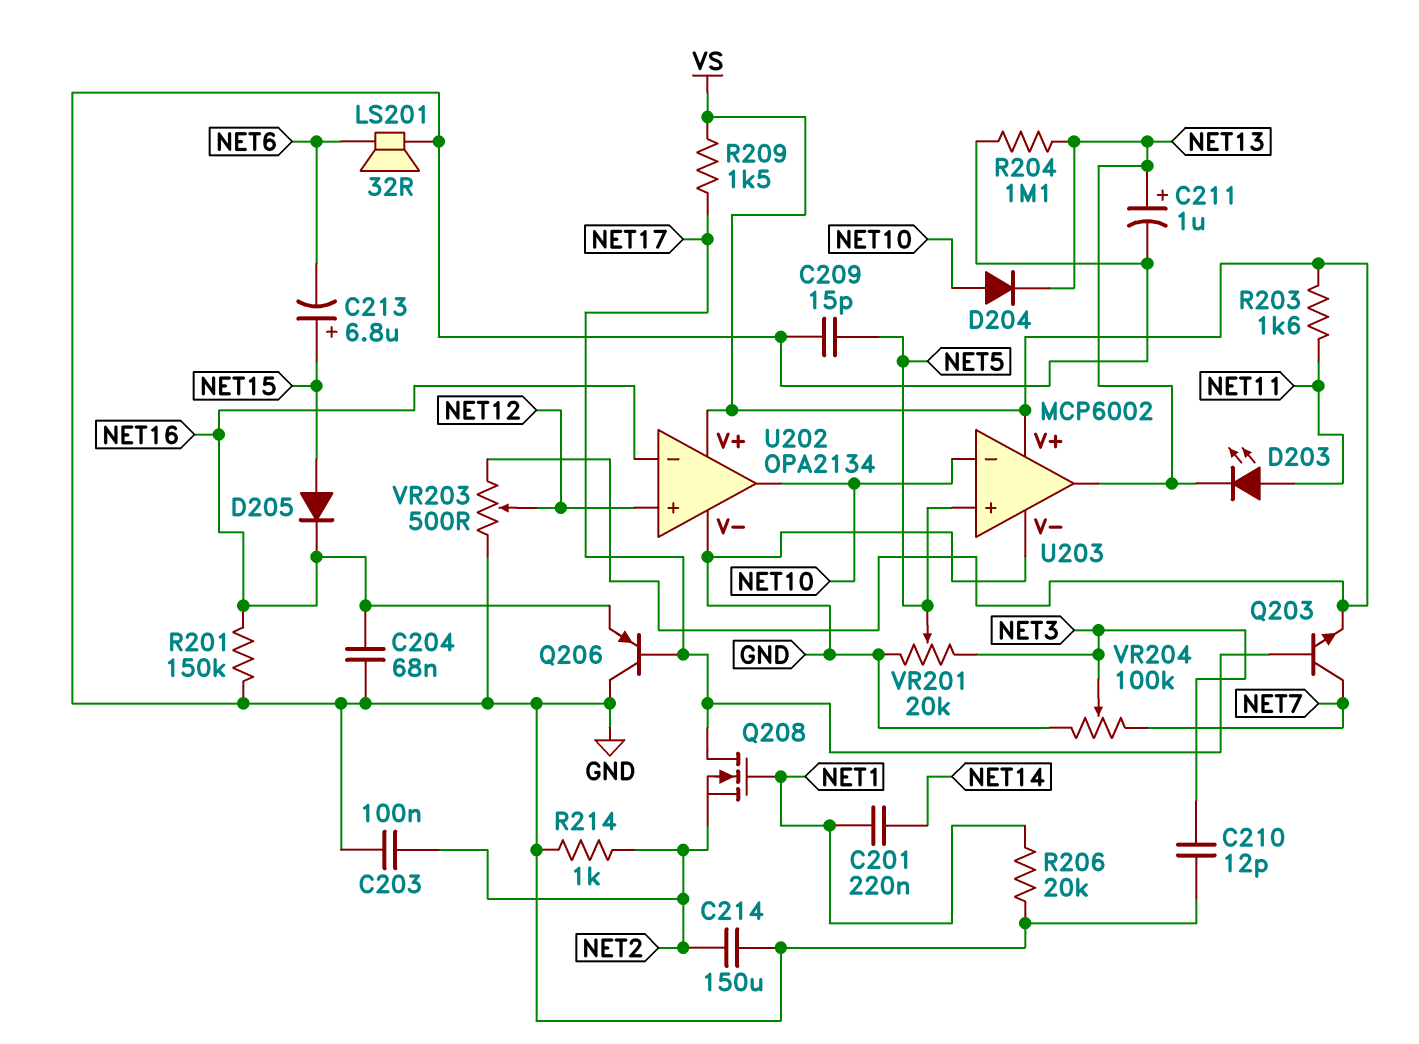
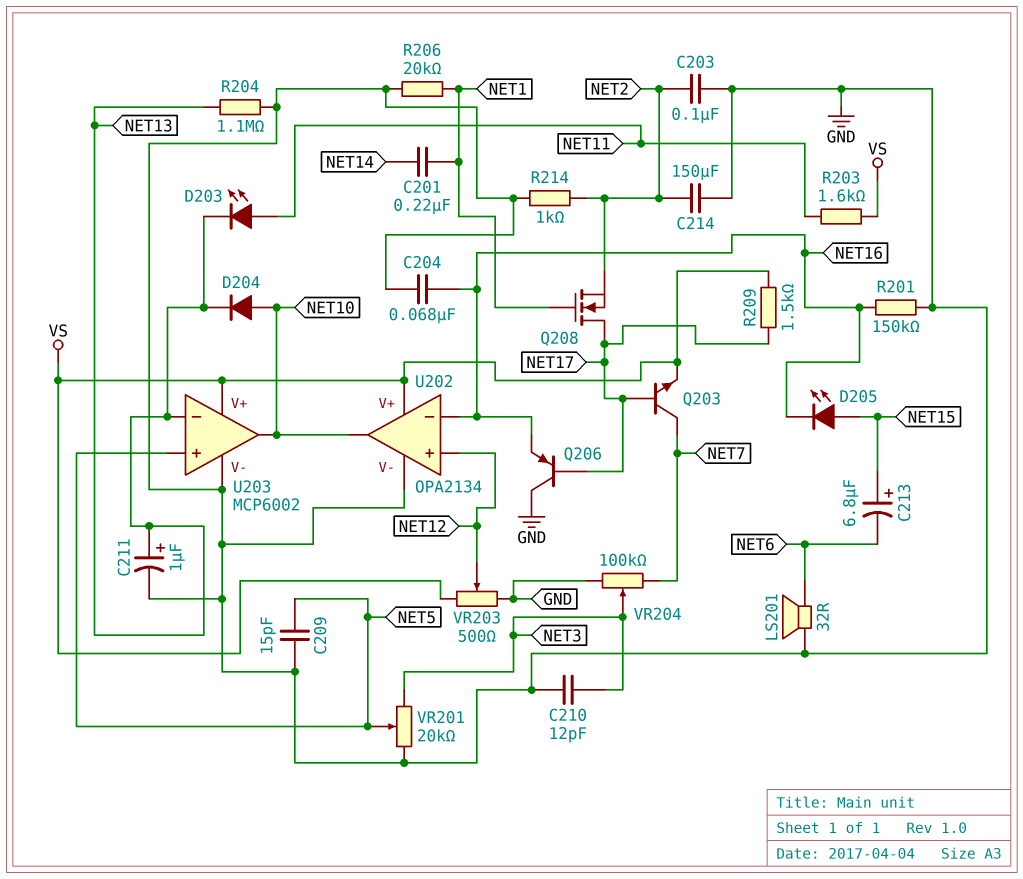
D205: diode (A NET15, K NET16) -> LED (A NET15, K NET16)
U203 pin in-: NET10 -> NET13
U203 pin out: NET13 -> NET10

